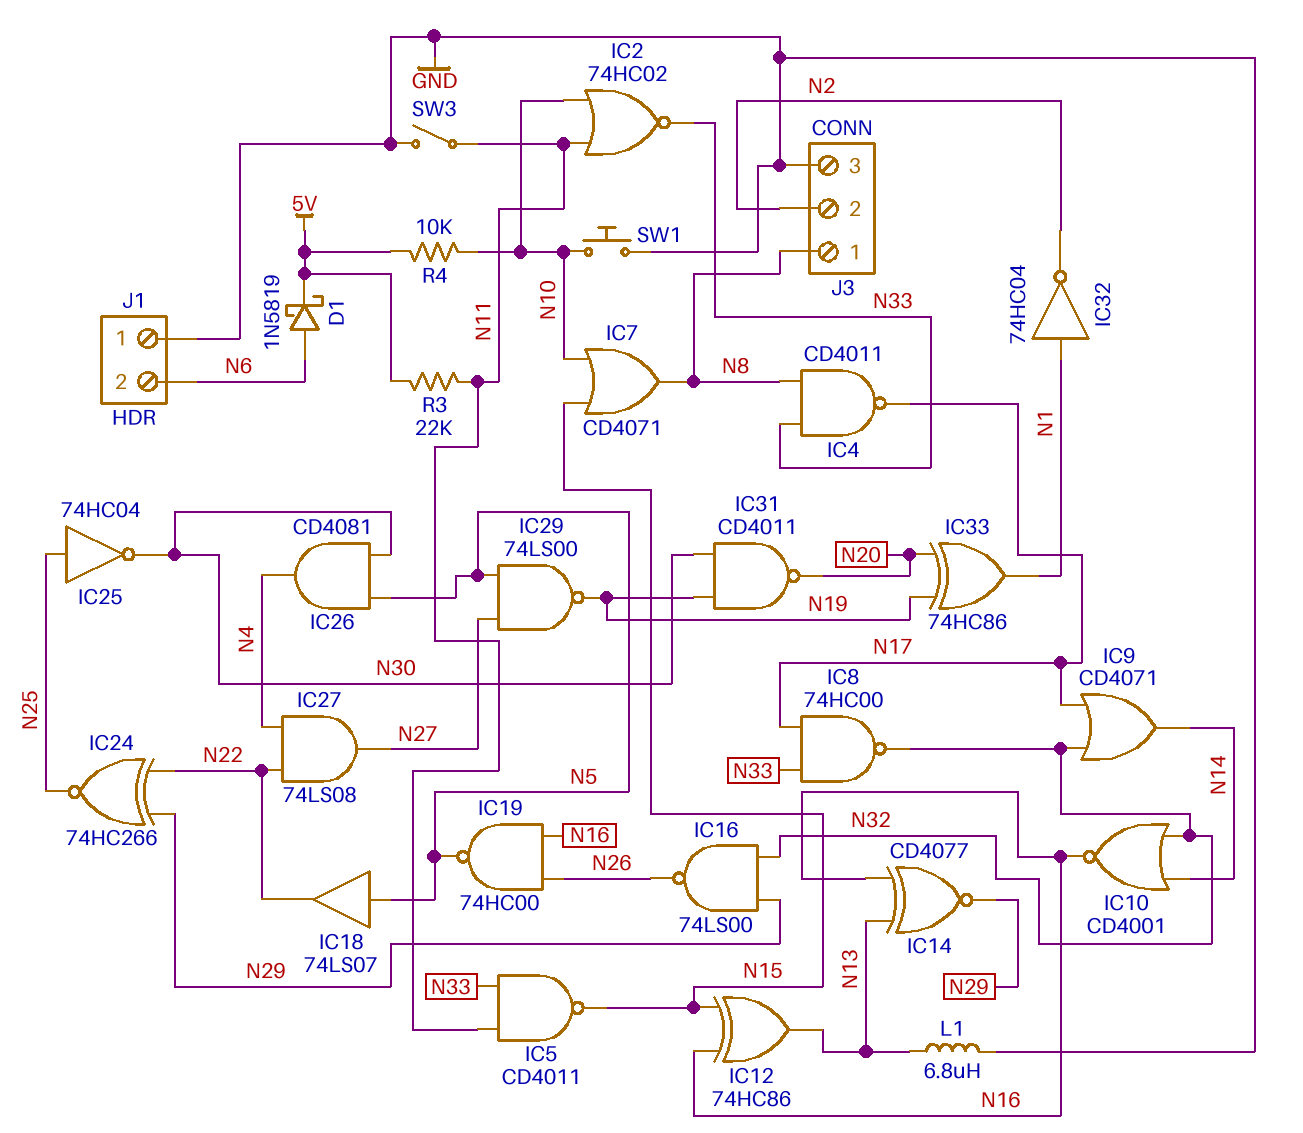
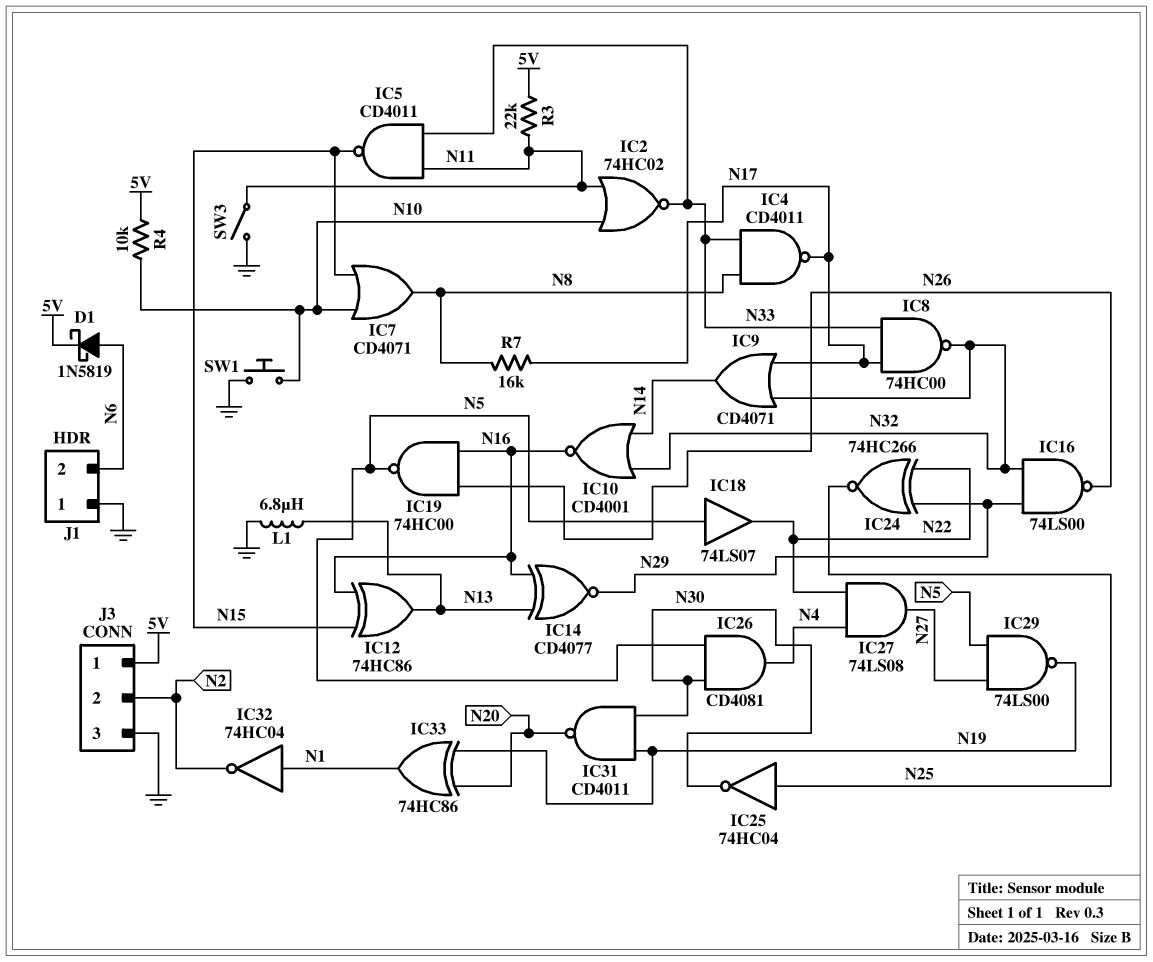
J3 pin 1: N8 -> 5V
R7: none -> 16k (N8, N17)

